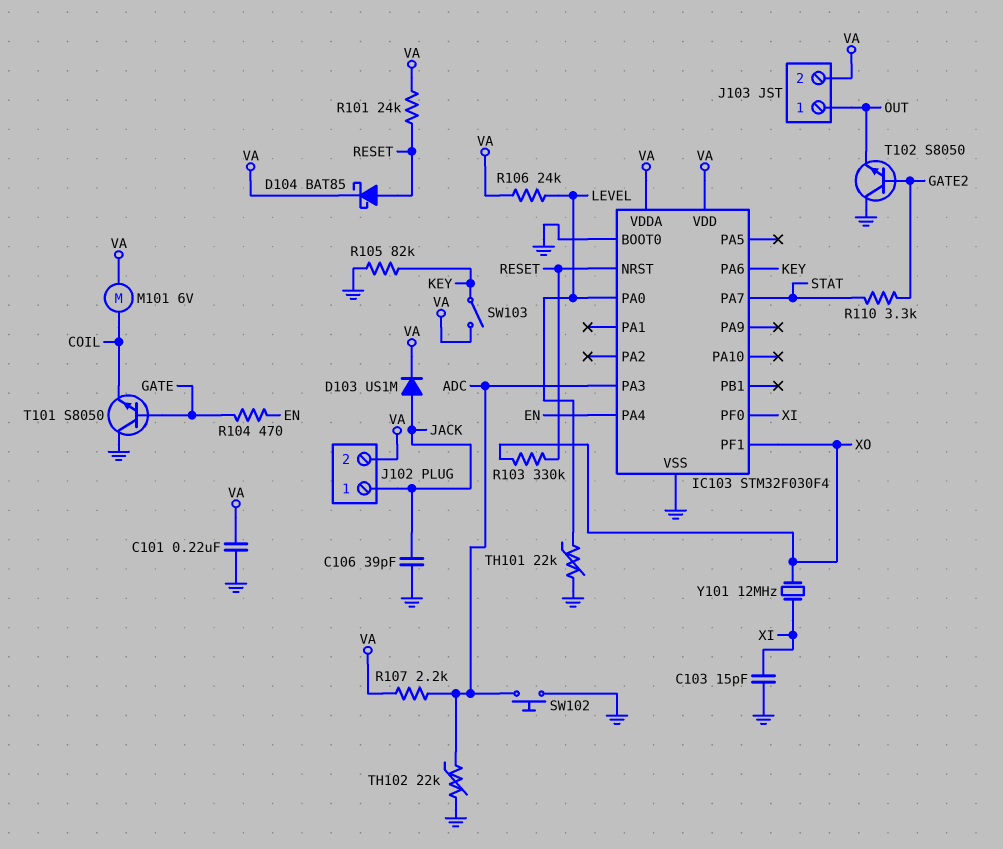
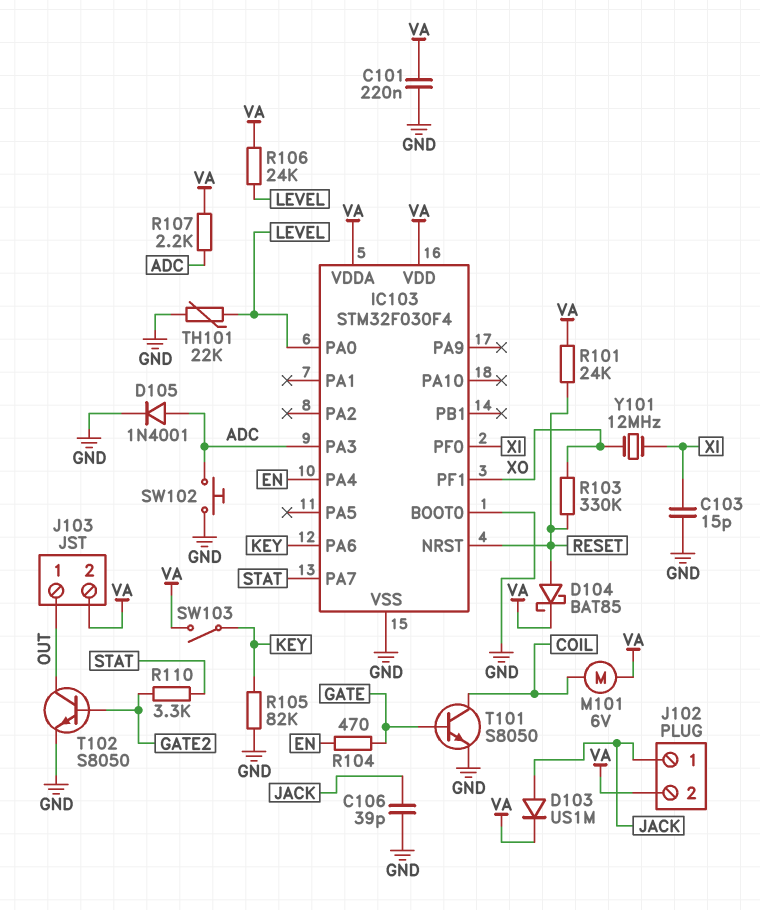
D105: none -> diode 1N4001 (A ADC, K GND)
T101: NPN S8050 (B GATE, C GND, E COIL) -> NPN S8050 (B GATE, C COIL, E GND)
T102: NPN S8050 (B GATE2, C GND, E OUT) -> NPN S8050 (B GATE2, C OUT, E GND)
TH102: 22k (ADC, GND) -> none

